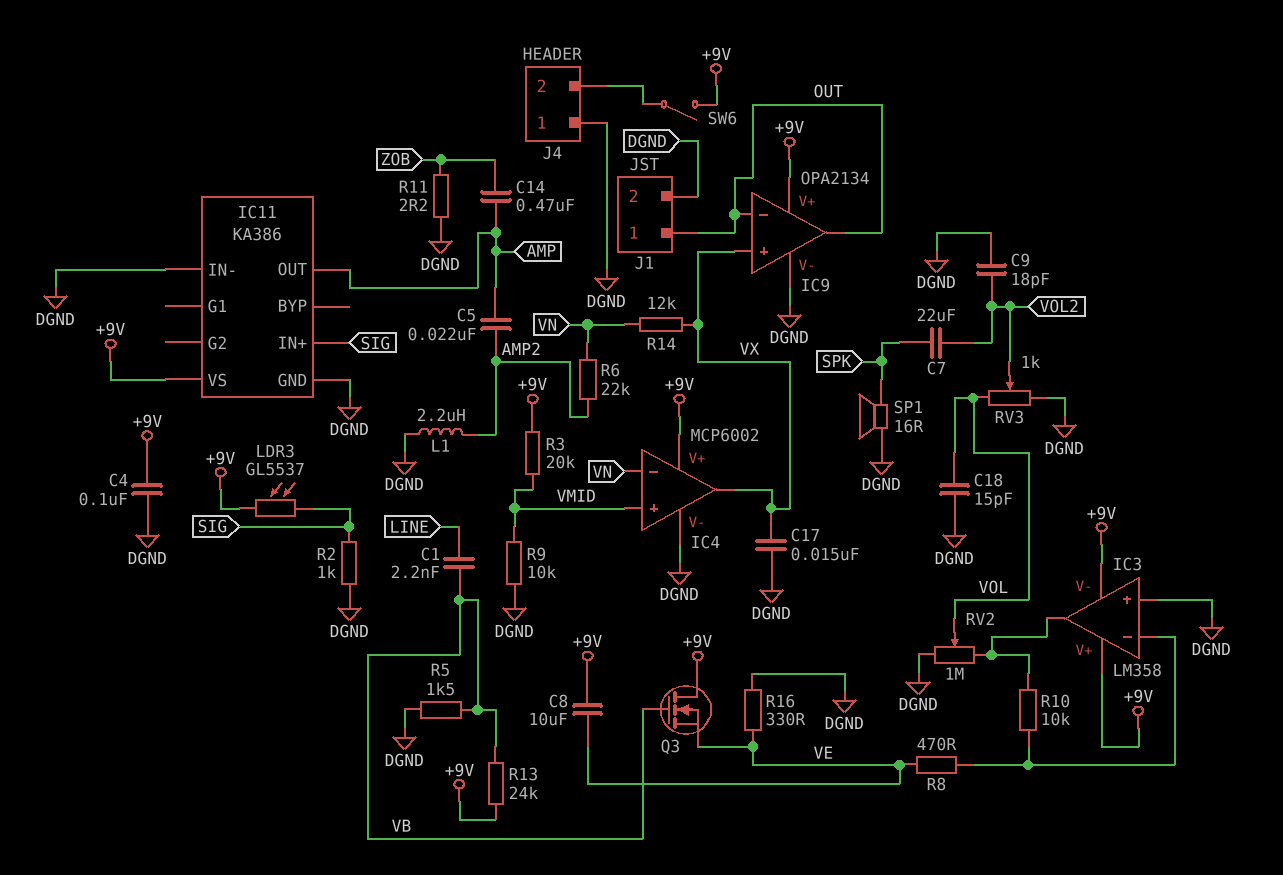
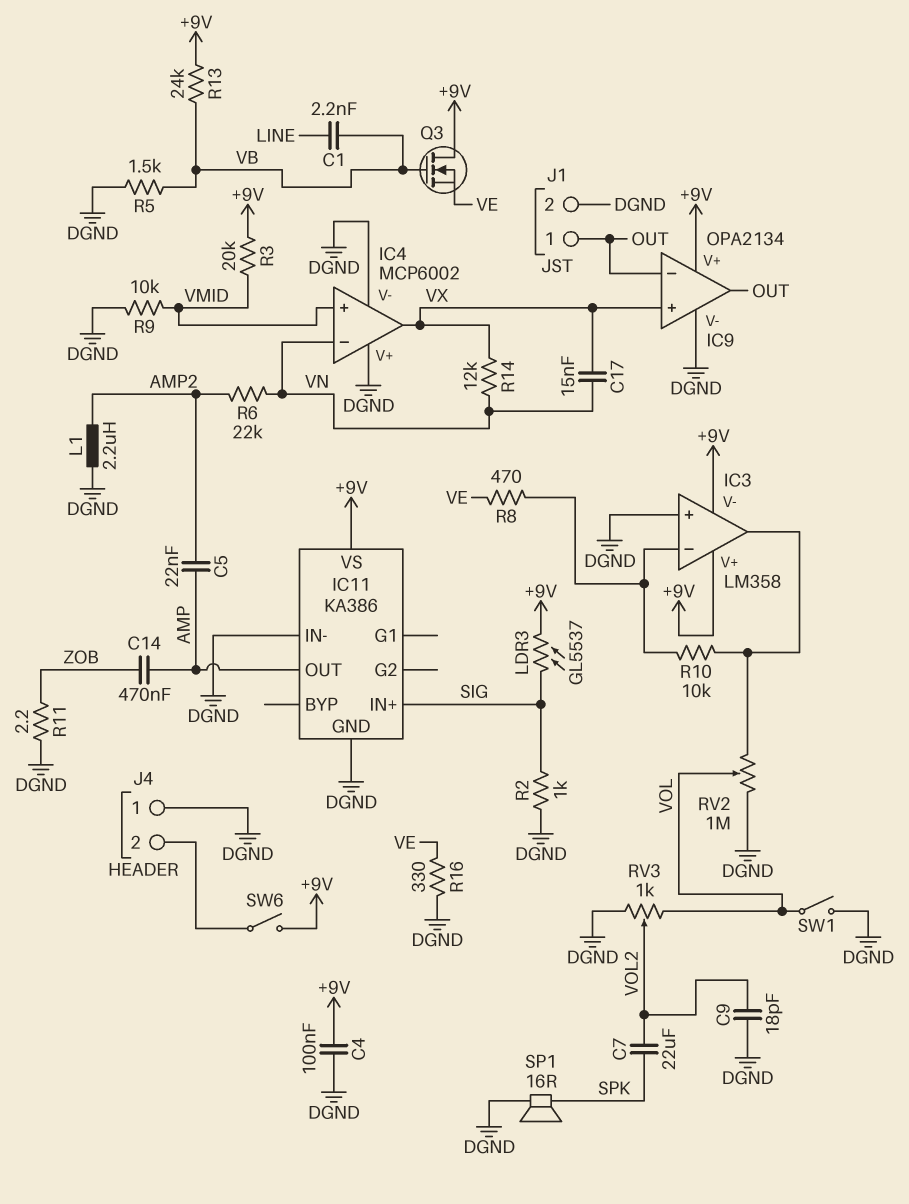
C8: 10uF (+9V, VE) -> none
C17: 15nF (DGND, VX) -> 15nF (VN, VX)
C18: 15pF (DGND, VOL) -> none
IC4 pin V+: +9V -> DGND
SW1: none -> switch (DGND, VOL)

